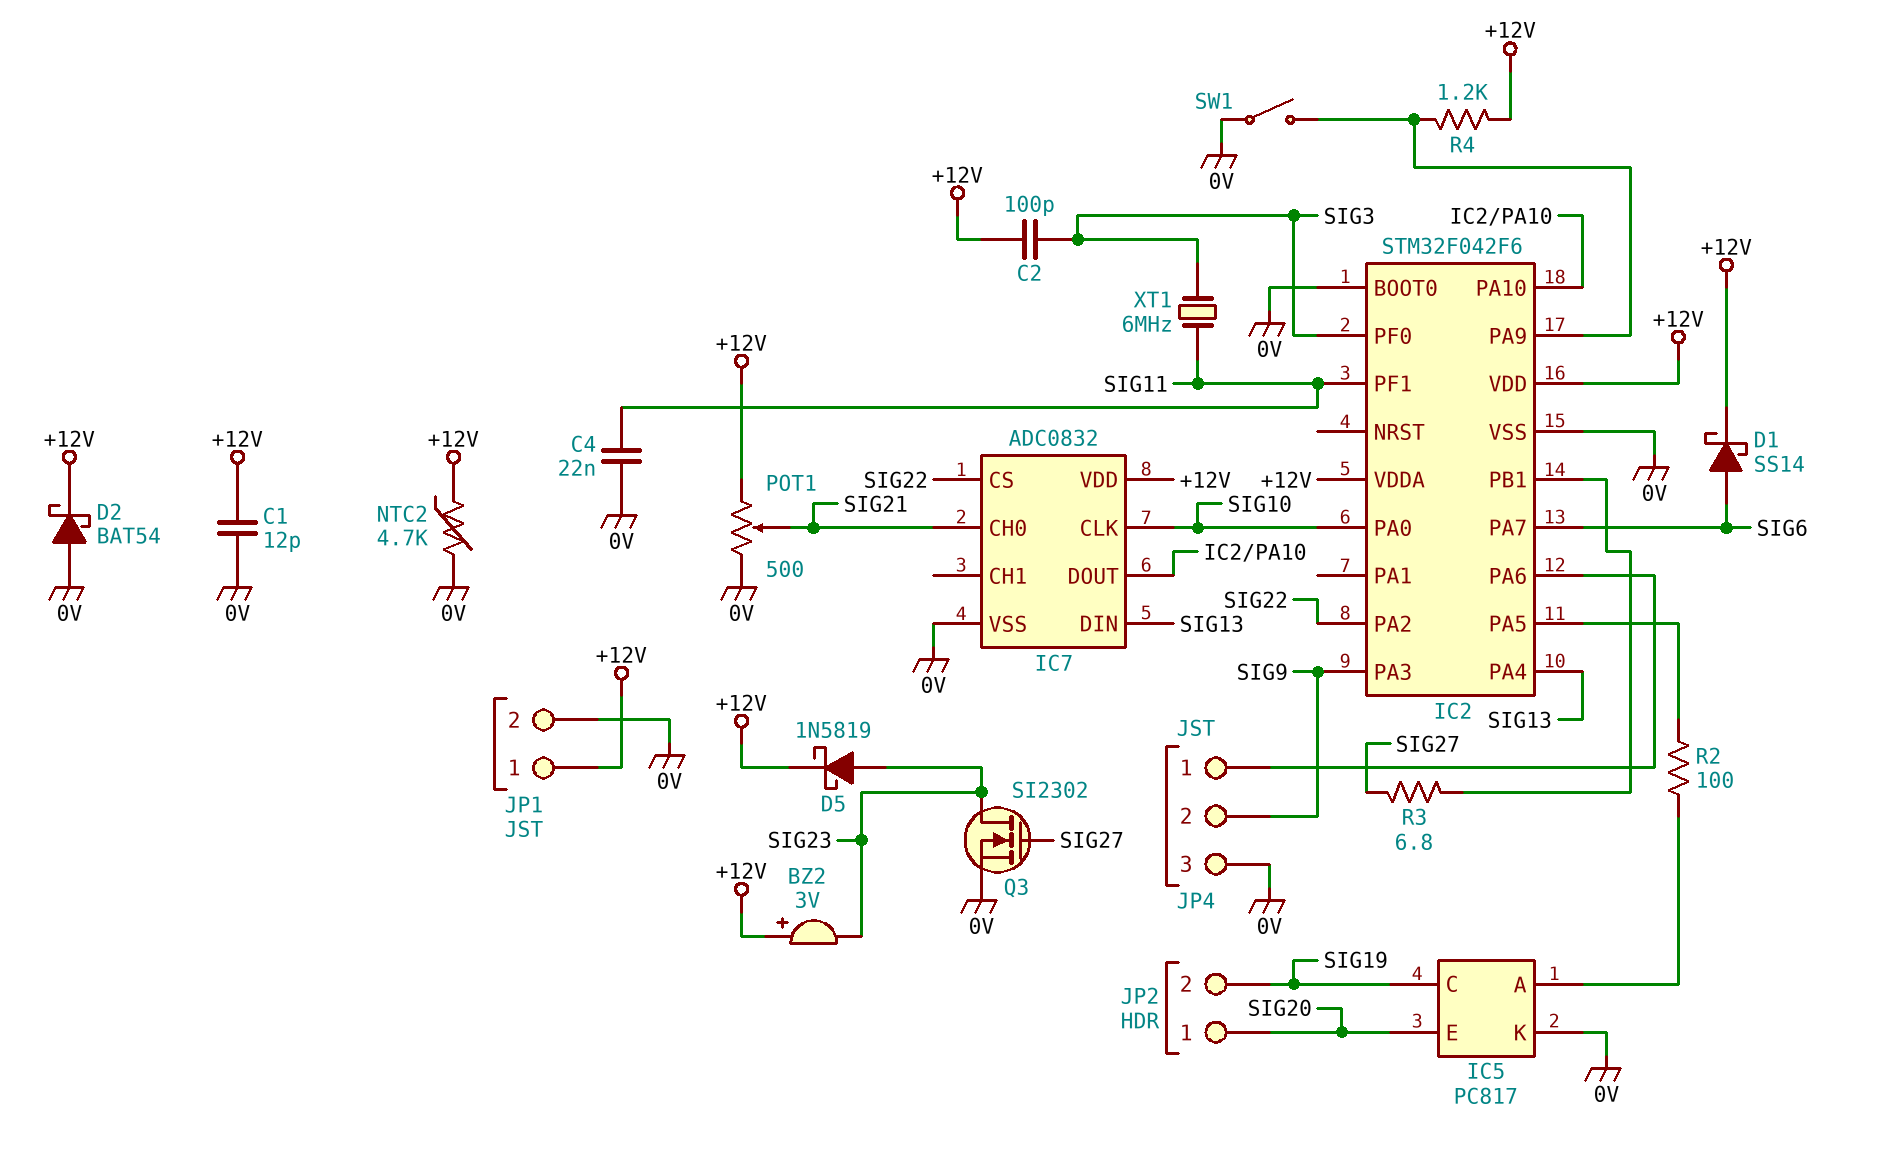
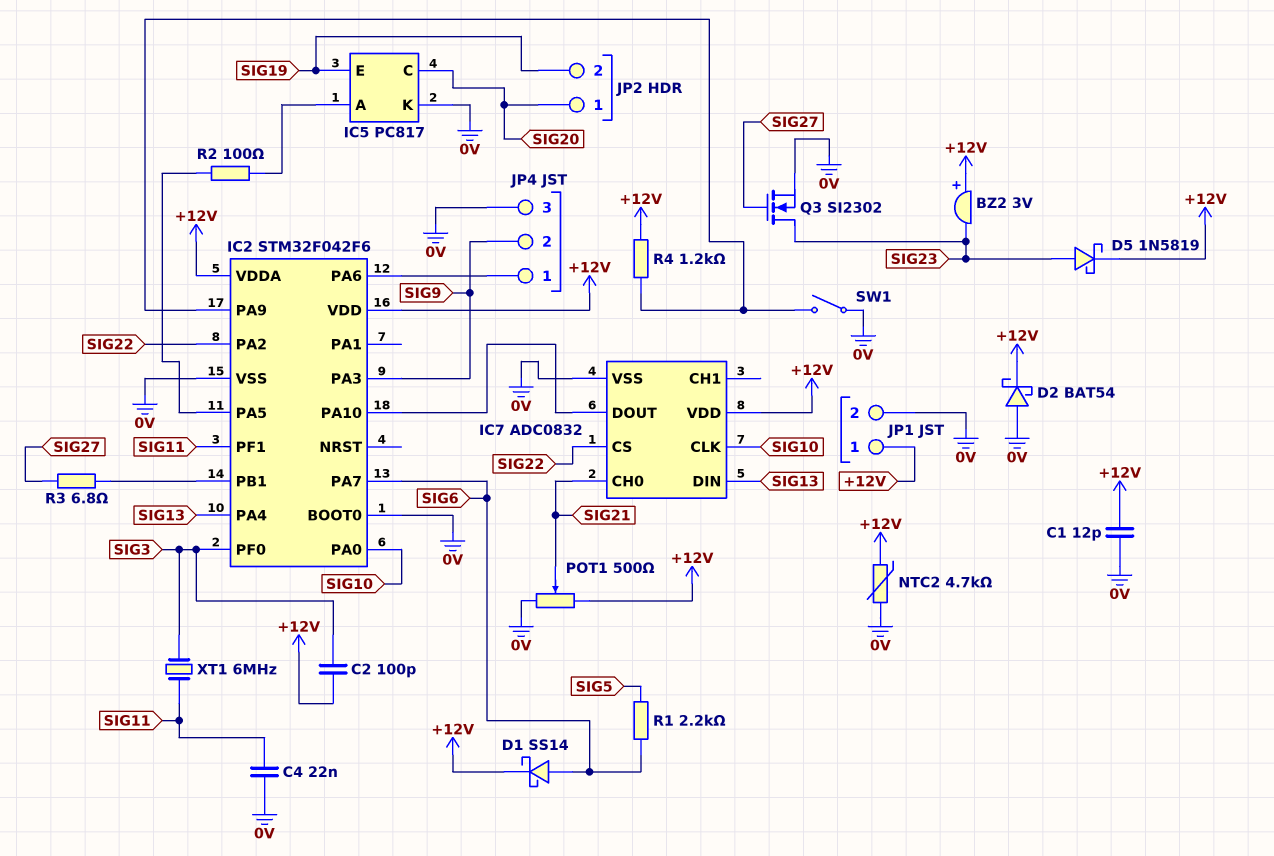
IC5 pin C: SIG19 -> SIG20
IC5 pin E: SIG20 -> SIG19
R1: none -> 2.2k (SIG5, SIG6)

